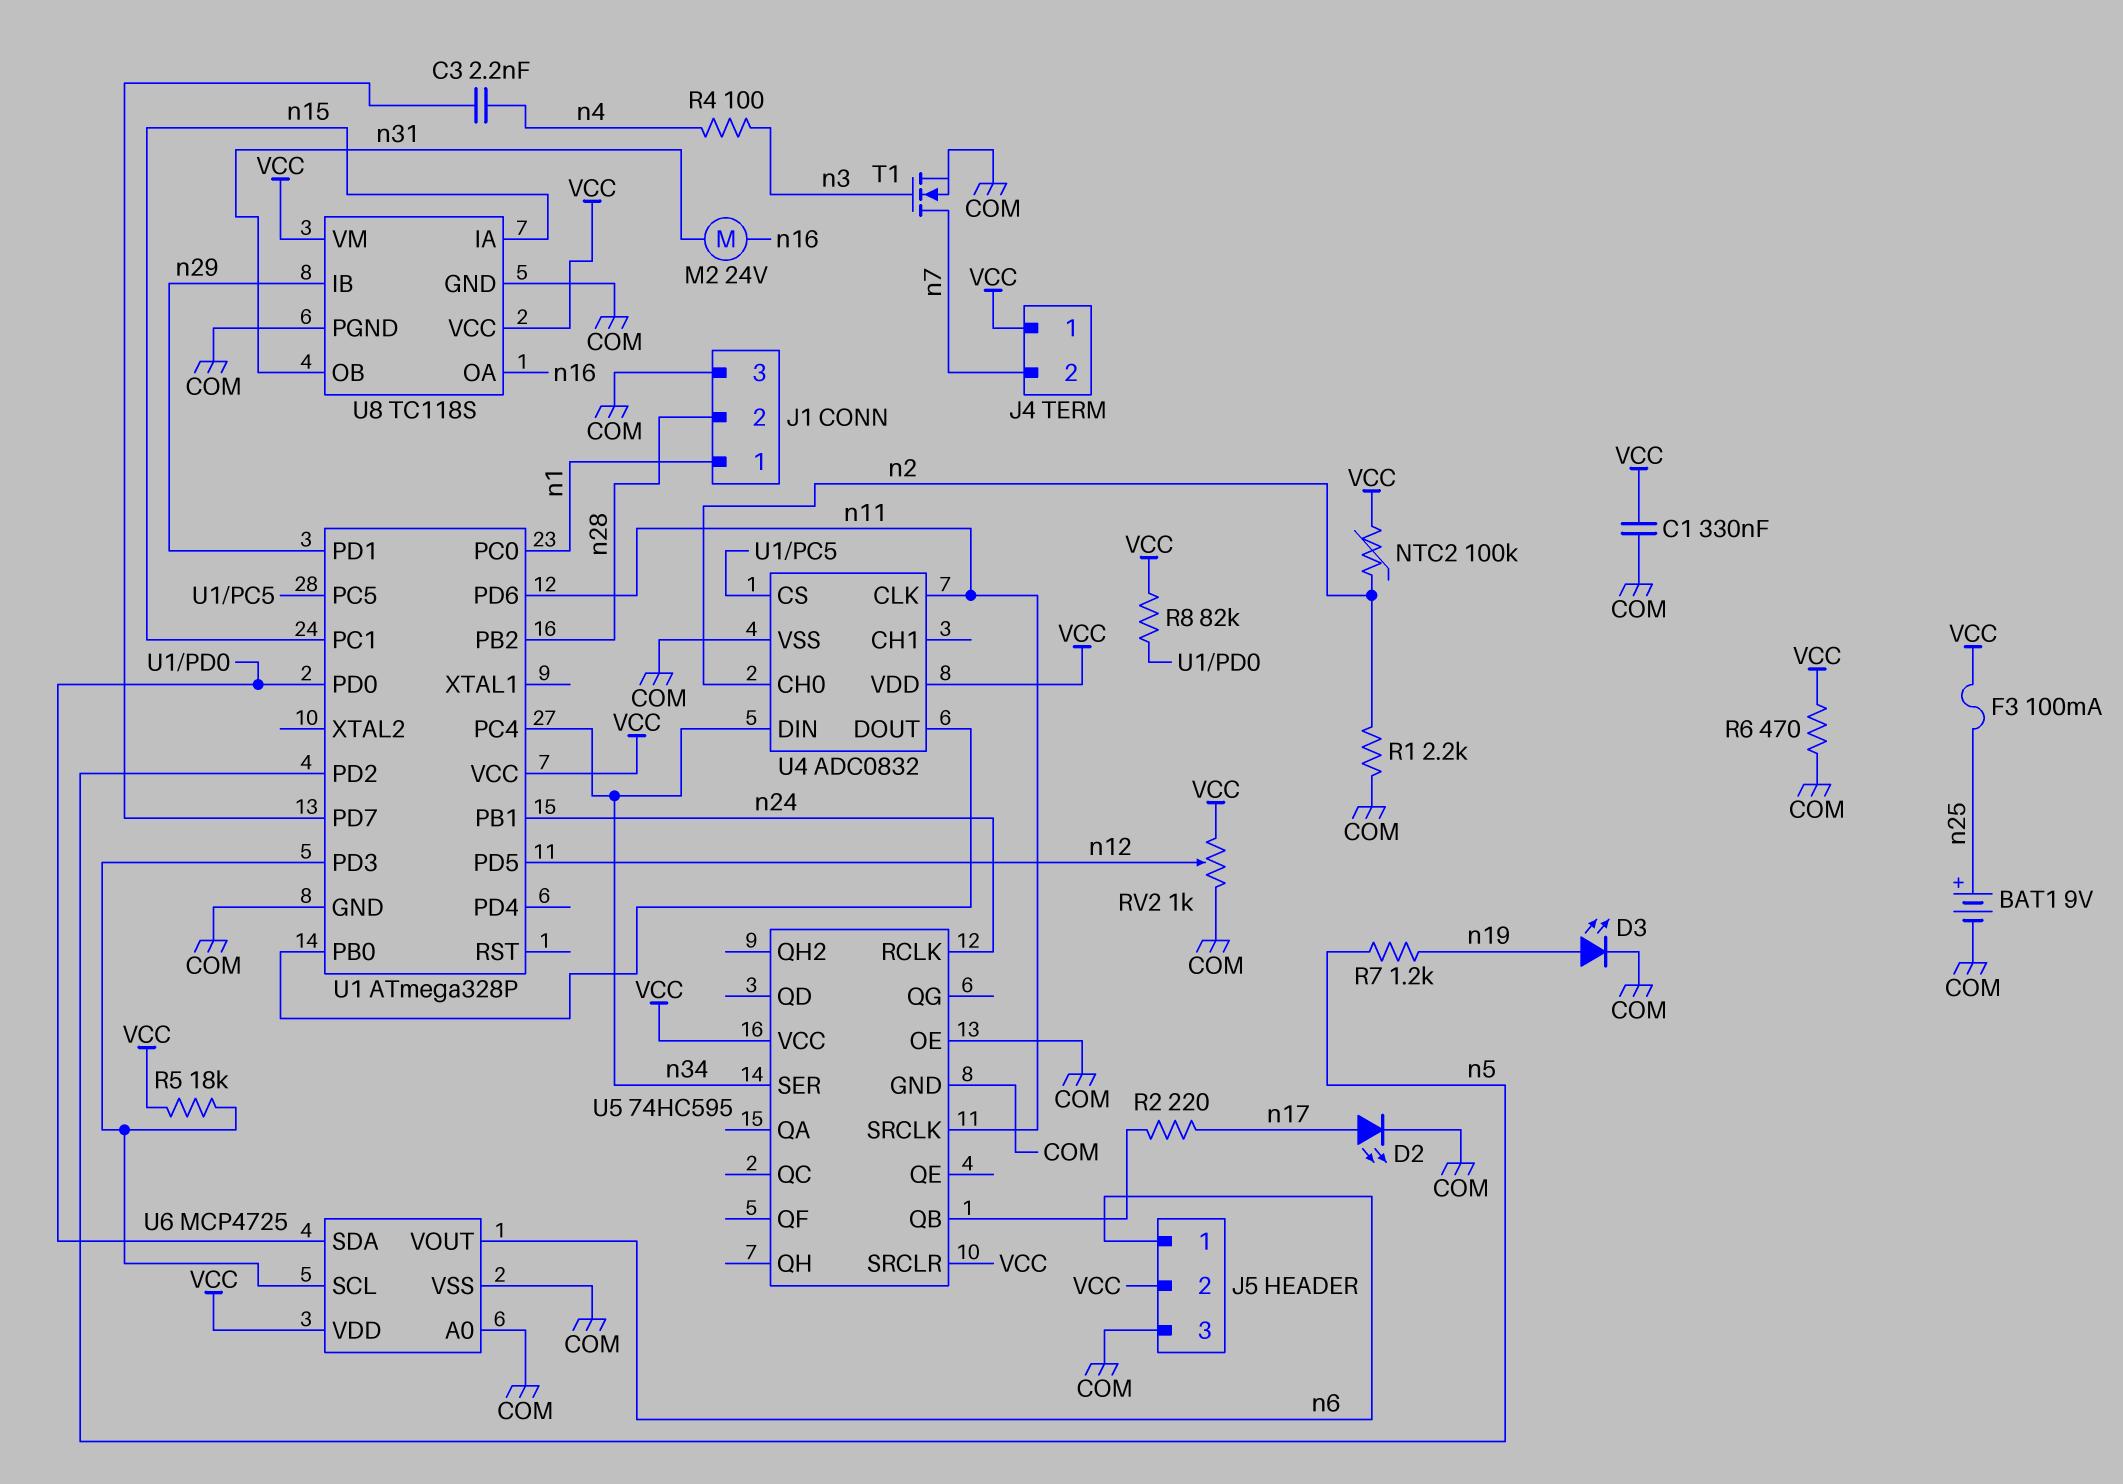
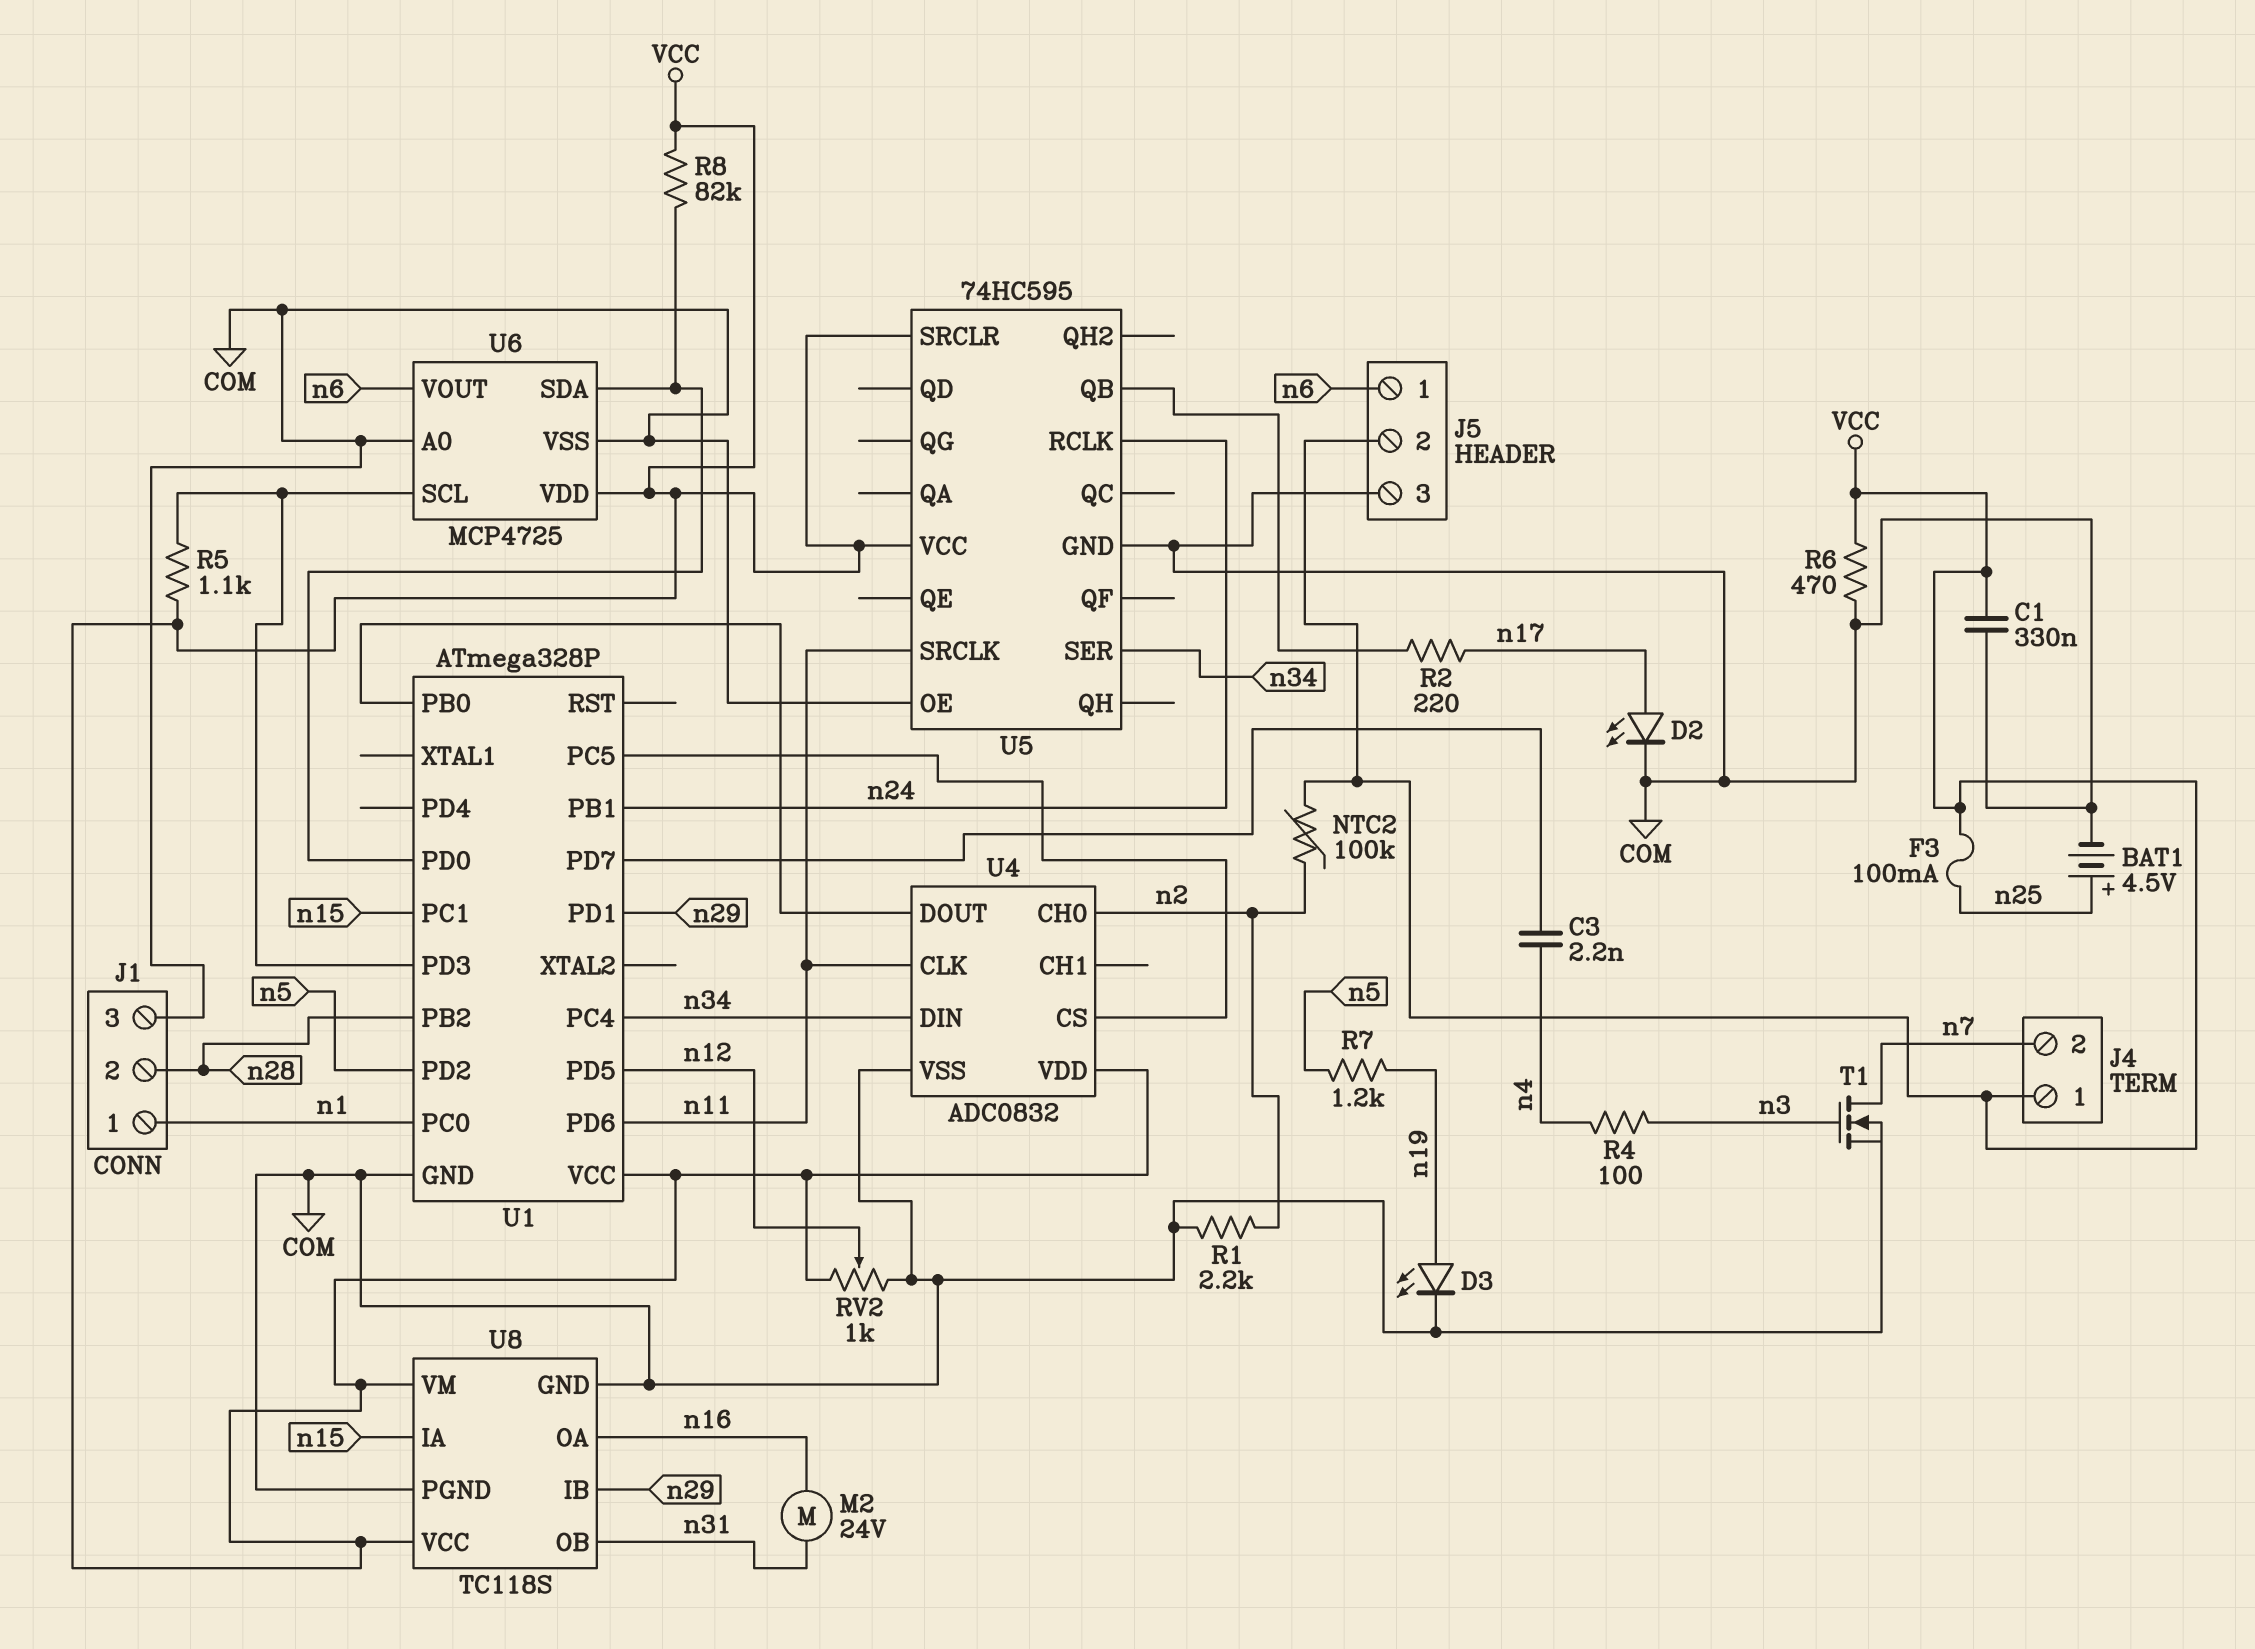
BAT1: 9V (plus n25, minus COM) -> 4.5V (plus n25, minus COM)
R5: 18k (U1/PD3, VCC) -> 1.1k (U1/PD3, VCC)

